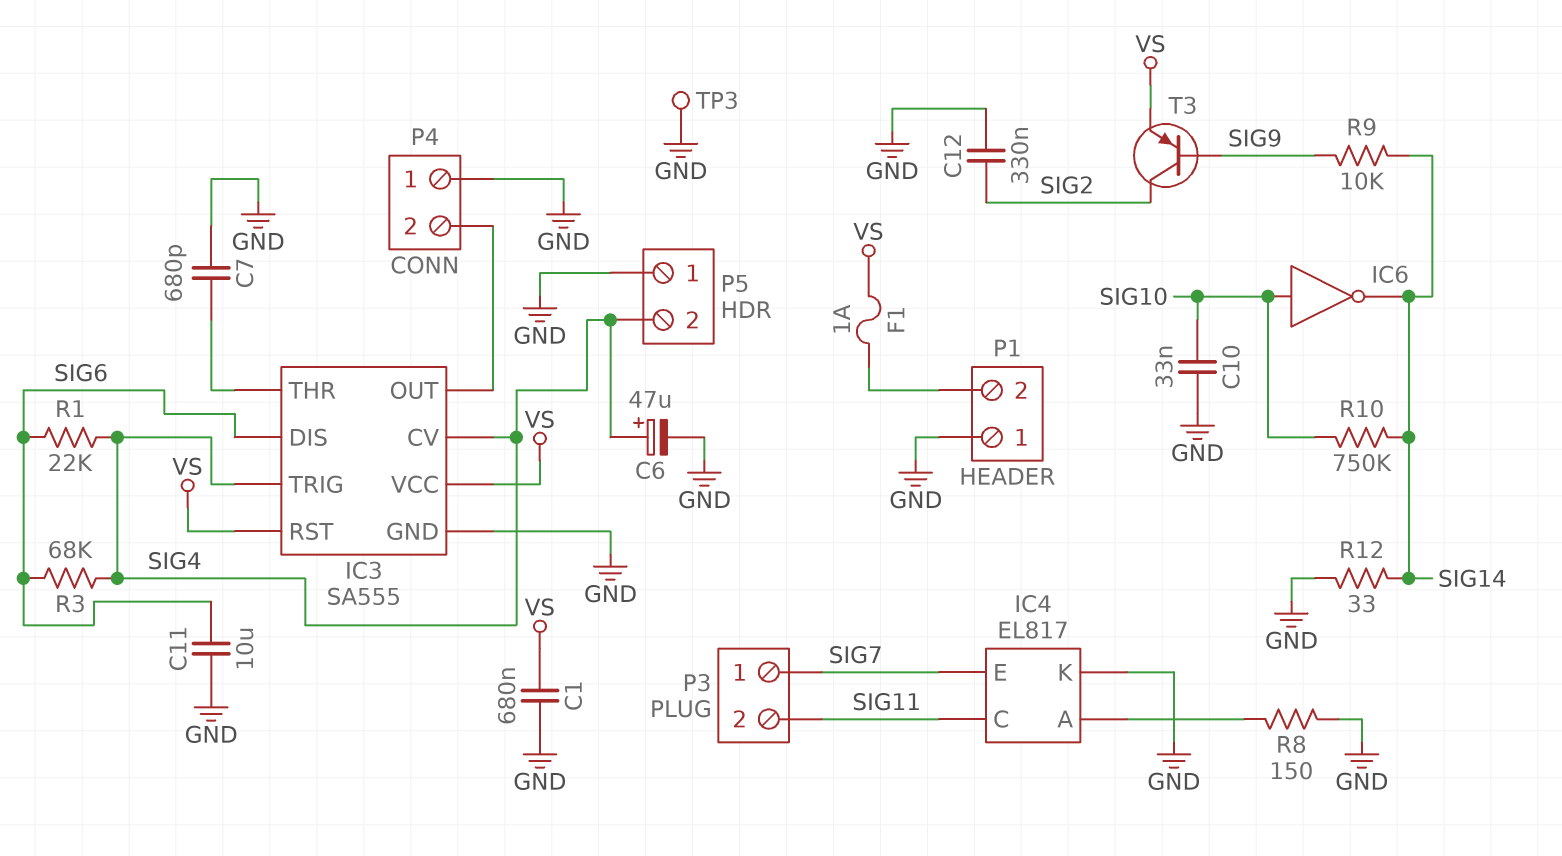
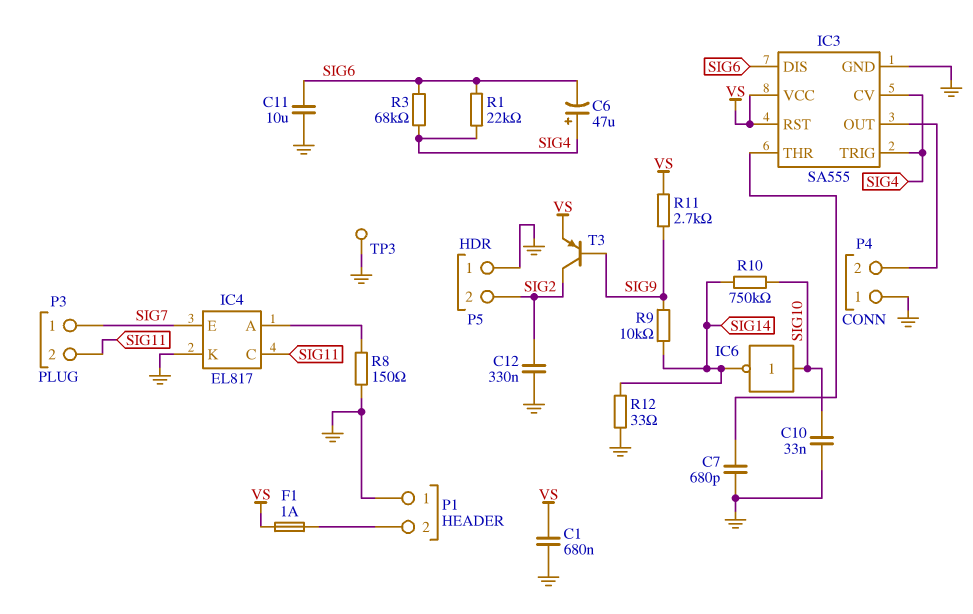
C6: 47uF (plus SIG4, minus GND) -> 47uF (plus SIG4, minus SIG6)
P5 pin 2: SIG4 -> SIG2
R11: none -> 2.7k (SIG9, VS)

